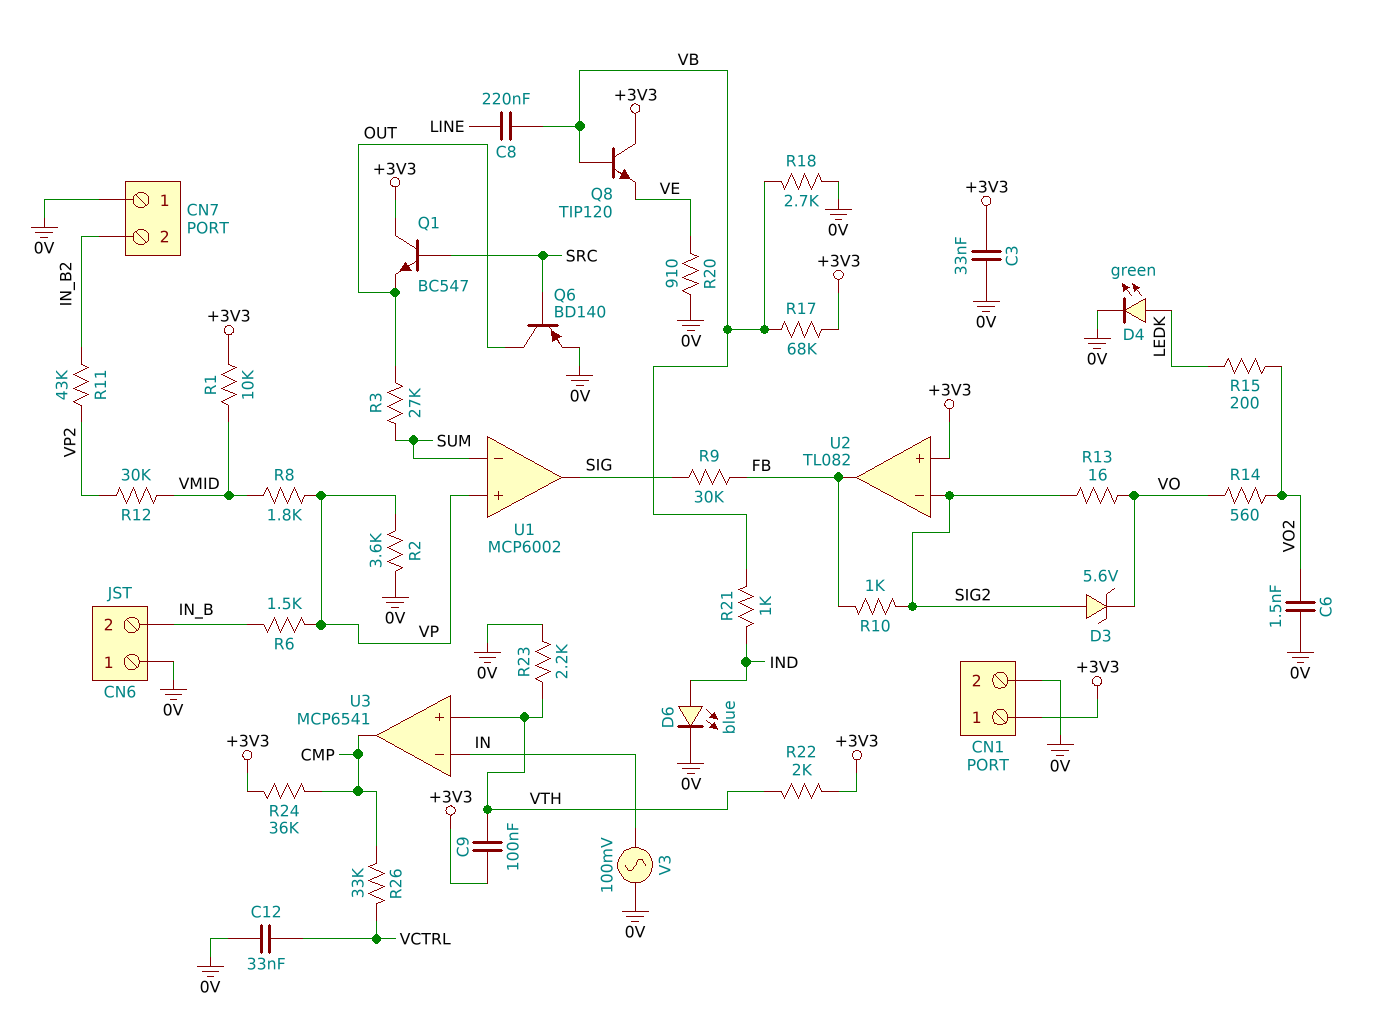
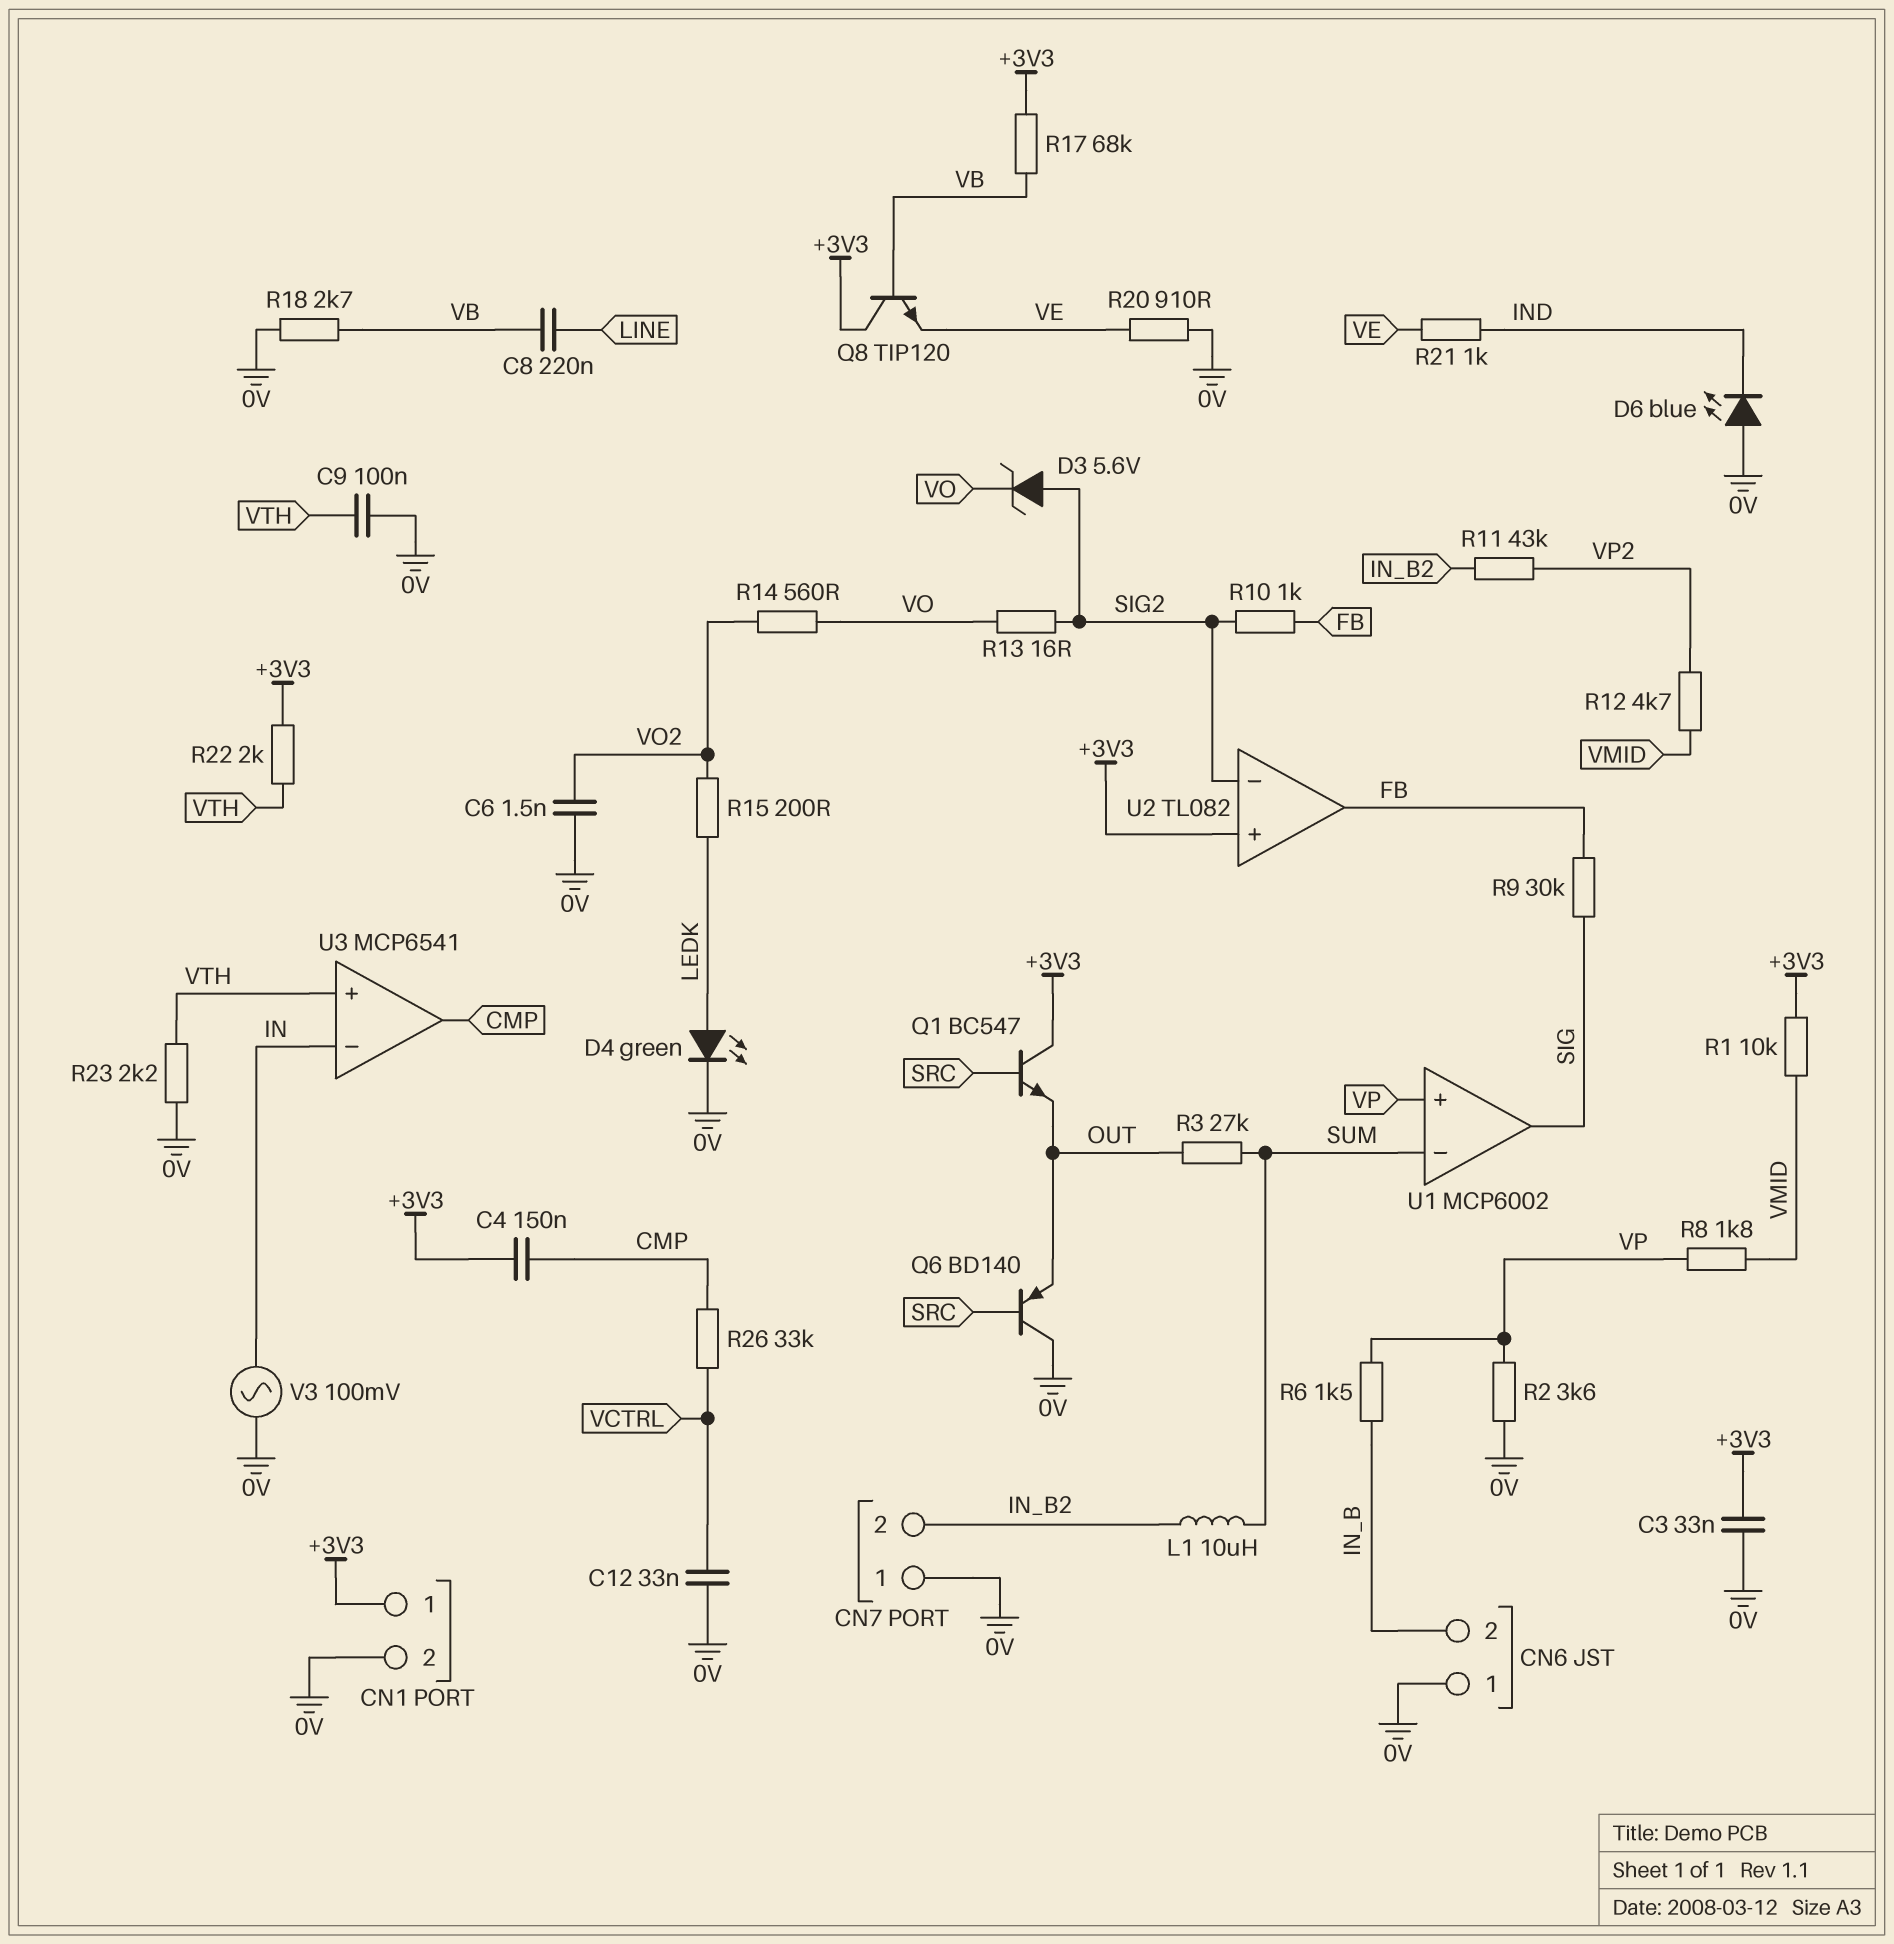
C4: none -> 150nF (+3V3, CMP)
C9: 100nF (+3V3, VTH) -> 100nF (0V, VTH)
D6: LED blue (A IND, K 0V) -> LED blue (A 0V, K IND)
L1: none -> 10uH (IN_B2, SUM)
Q6: PNP BD140 (B SRC, C OUT, E 0V) -> PNP BD140 (B SRC, C 0V, E OUT)
R12: 30k (VMID, VP2) -> 4.7k (VMID, VP2)
R21: 1k (IND, VB) -> 1k (IND, VE)
R24: 36k (+3V3, CMP) -> none

